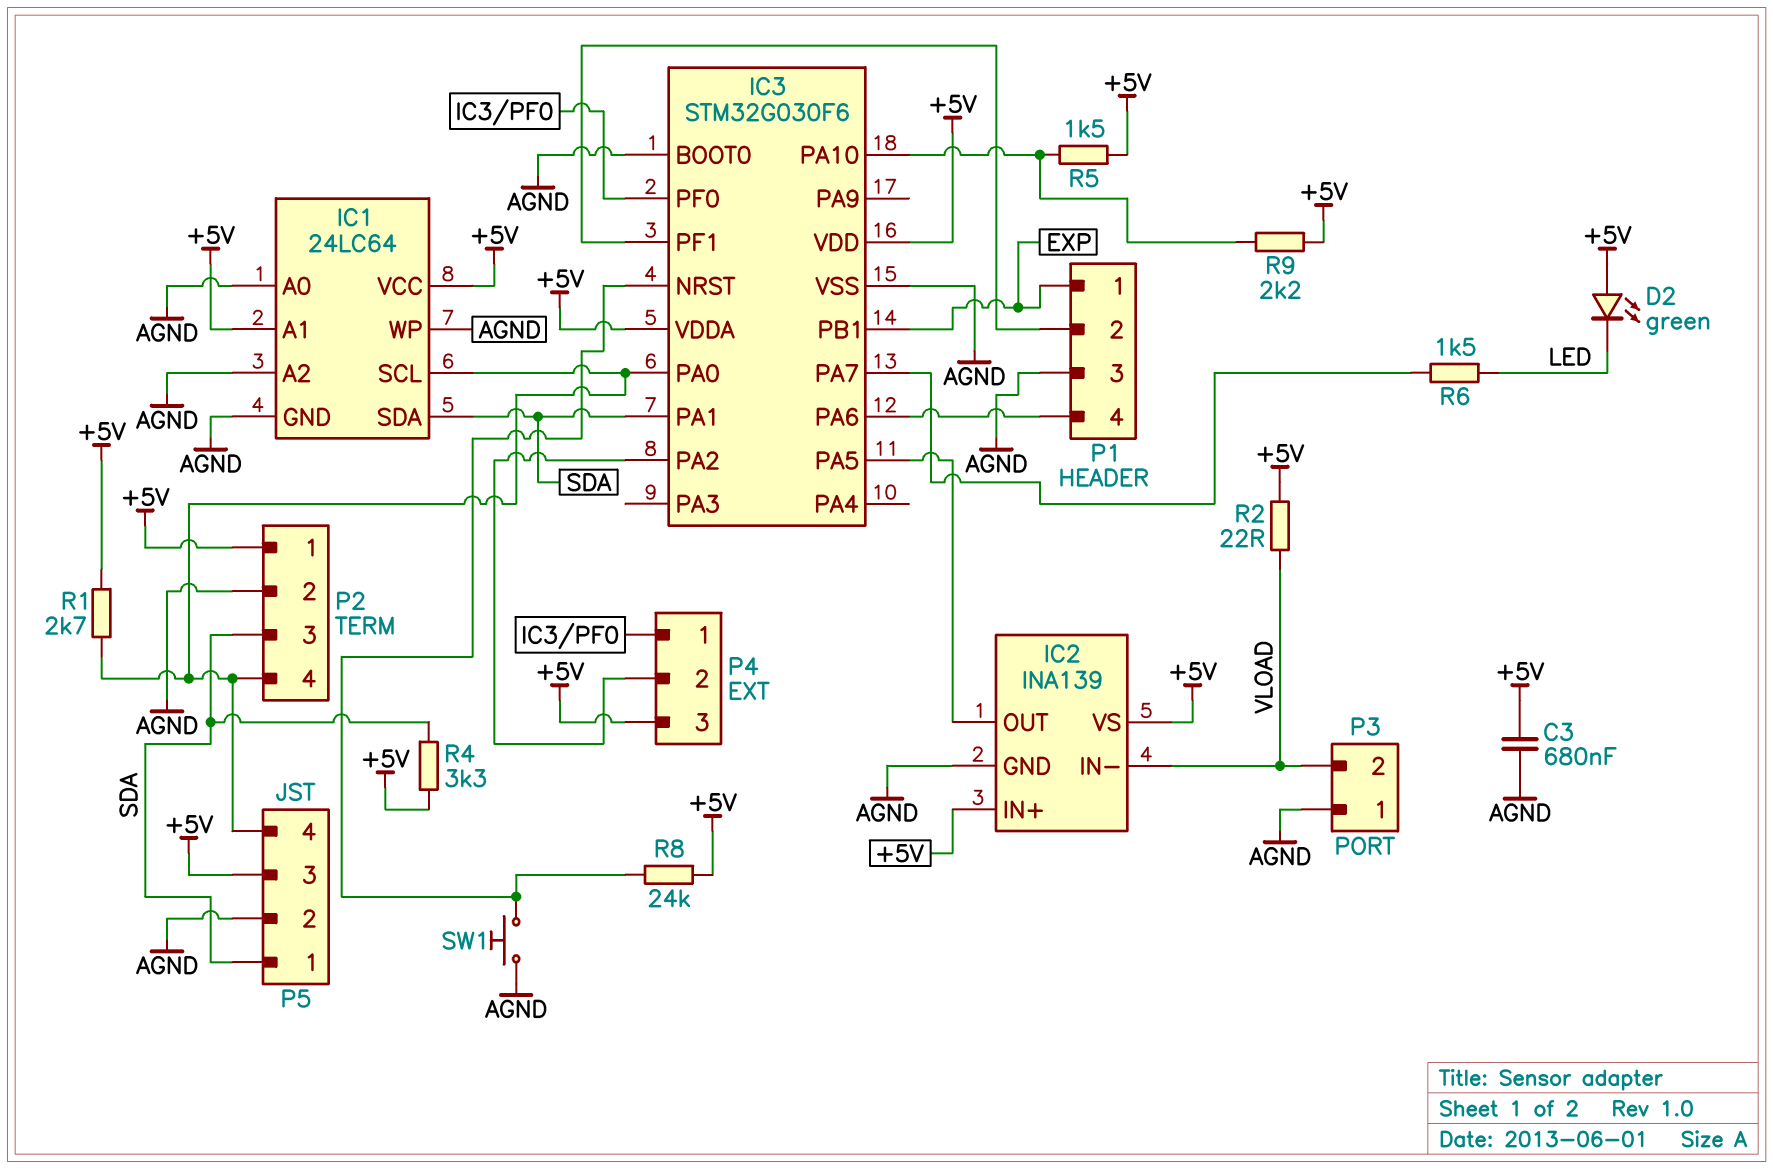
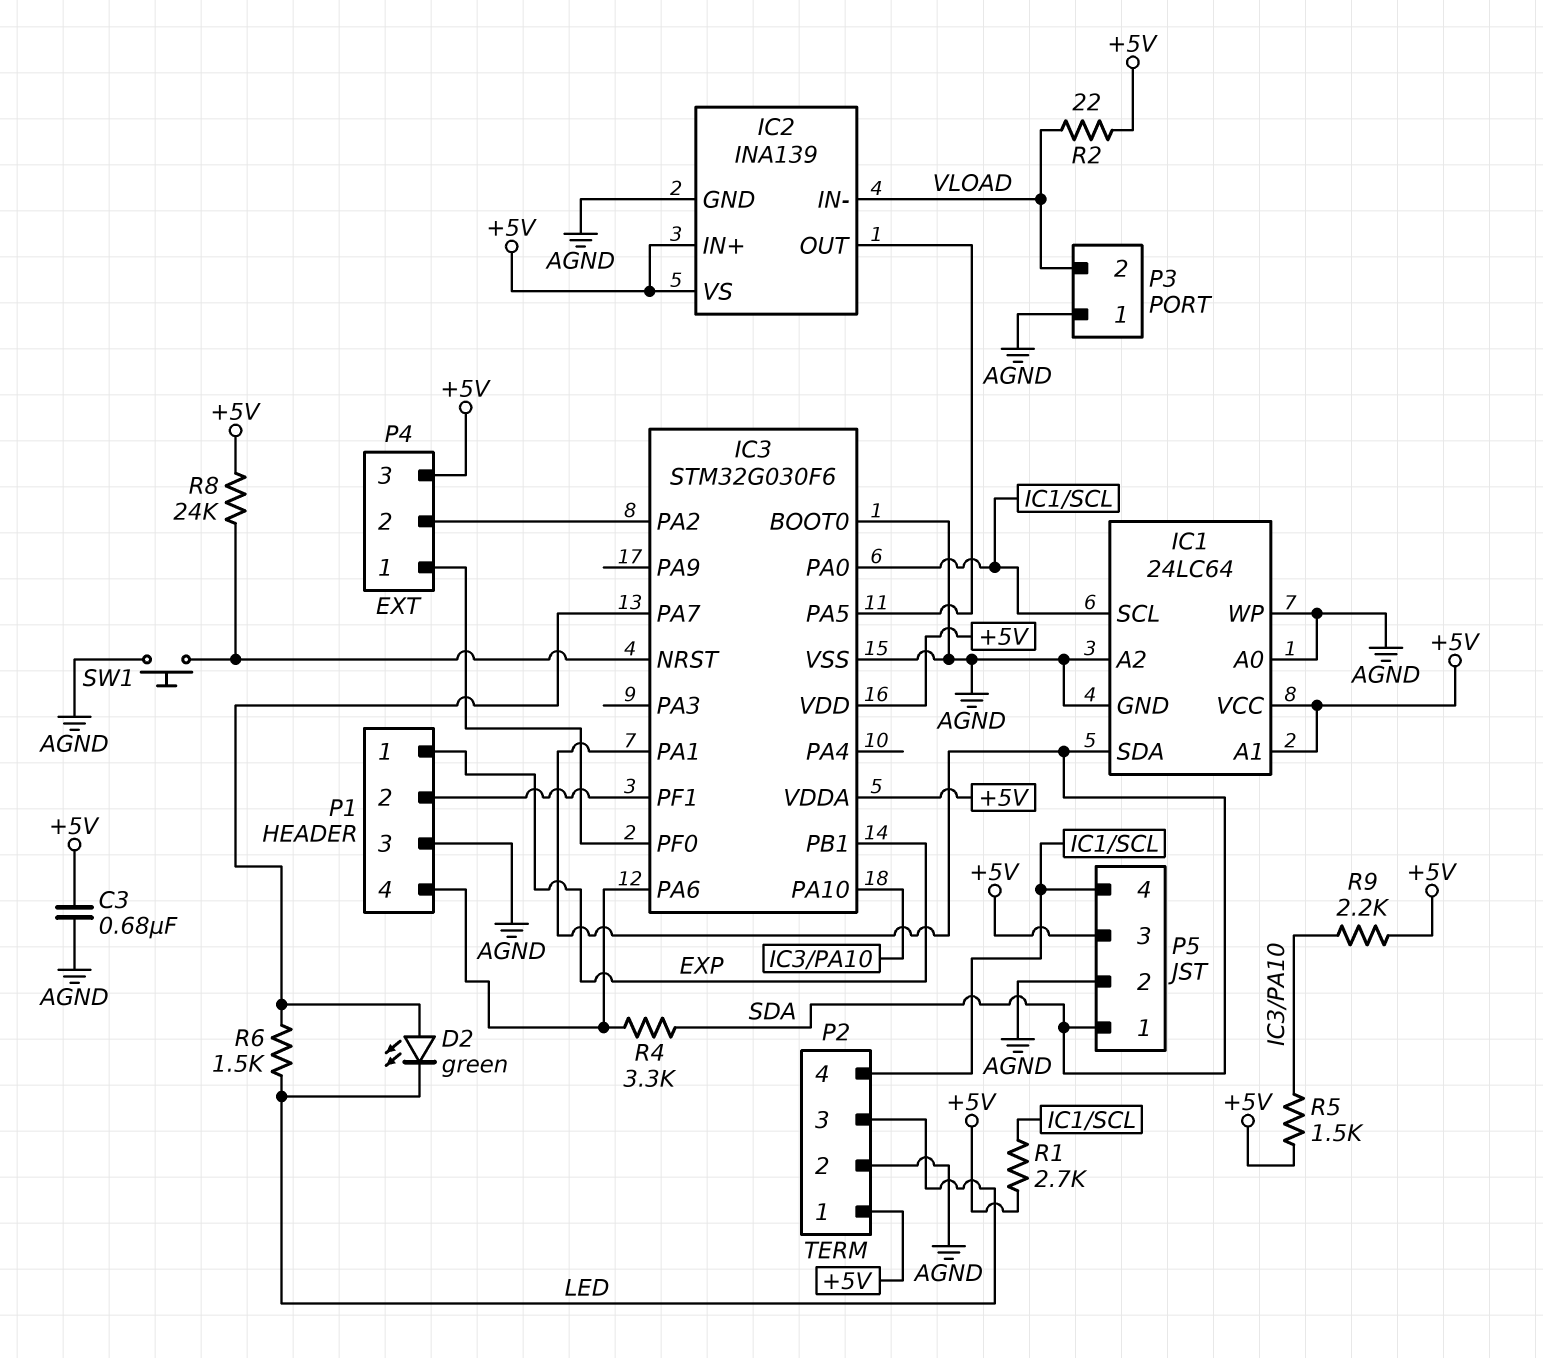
D2: LED green (A +5V, K LED) -> LED green (A IC3/PA7, K LED)
P2 pin 3: SDA -> LED
R4: 3.3k (+5V, SDA) -> 3.3k (IC3/PA6, SDA)

